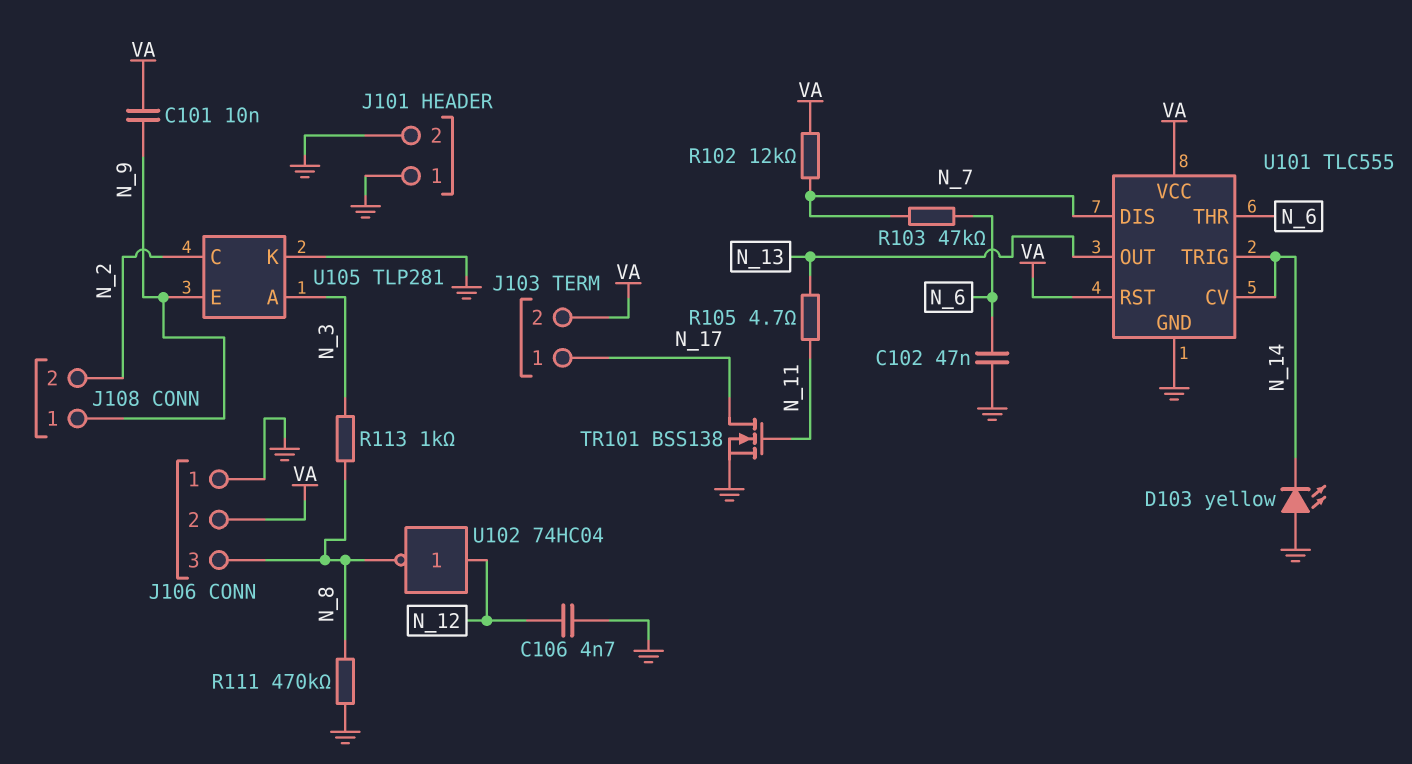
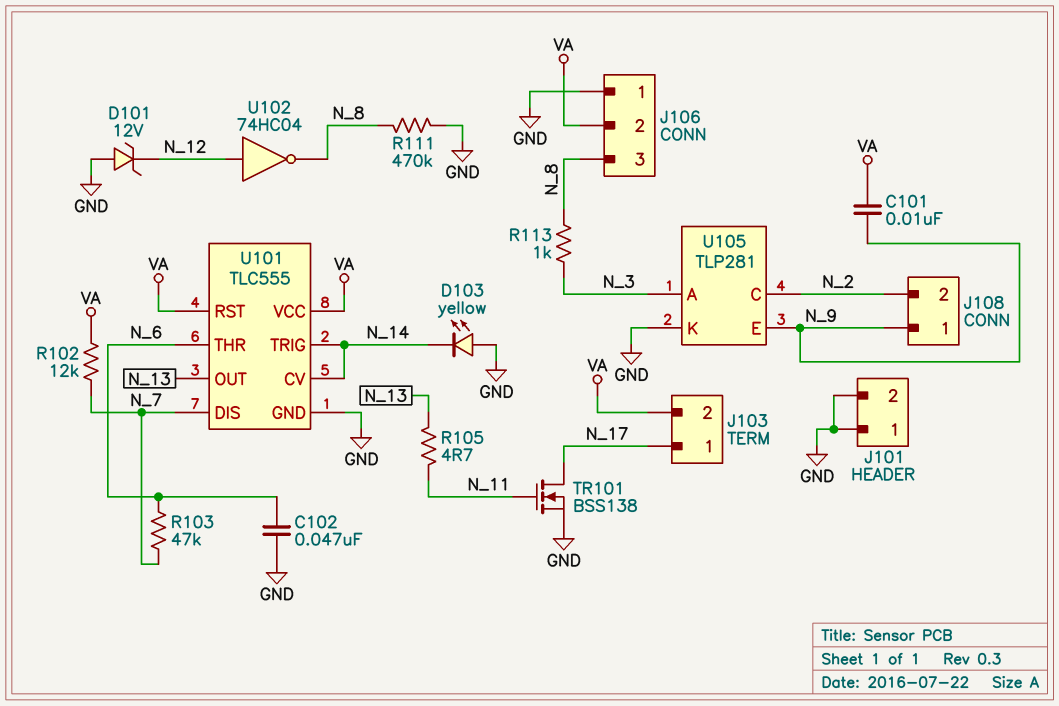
C106: 4.7nF (GND, N_12) -> none
D101: none -> zener 12V (A GND, K N_12)

